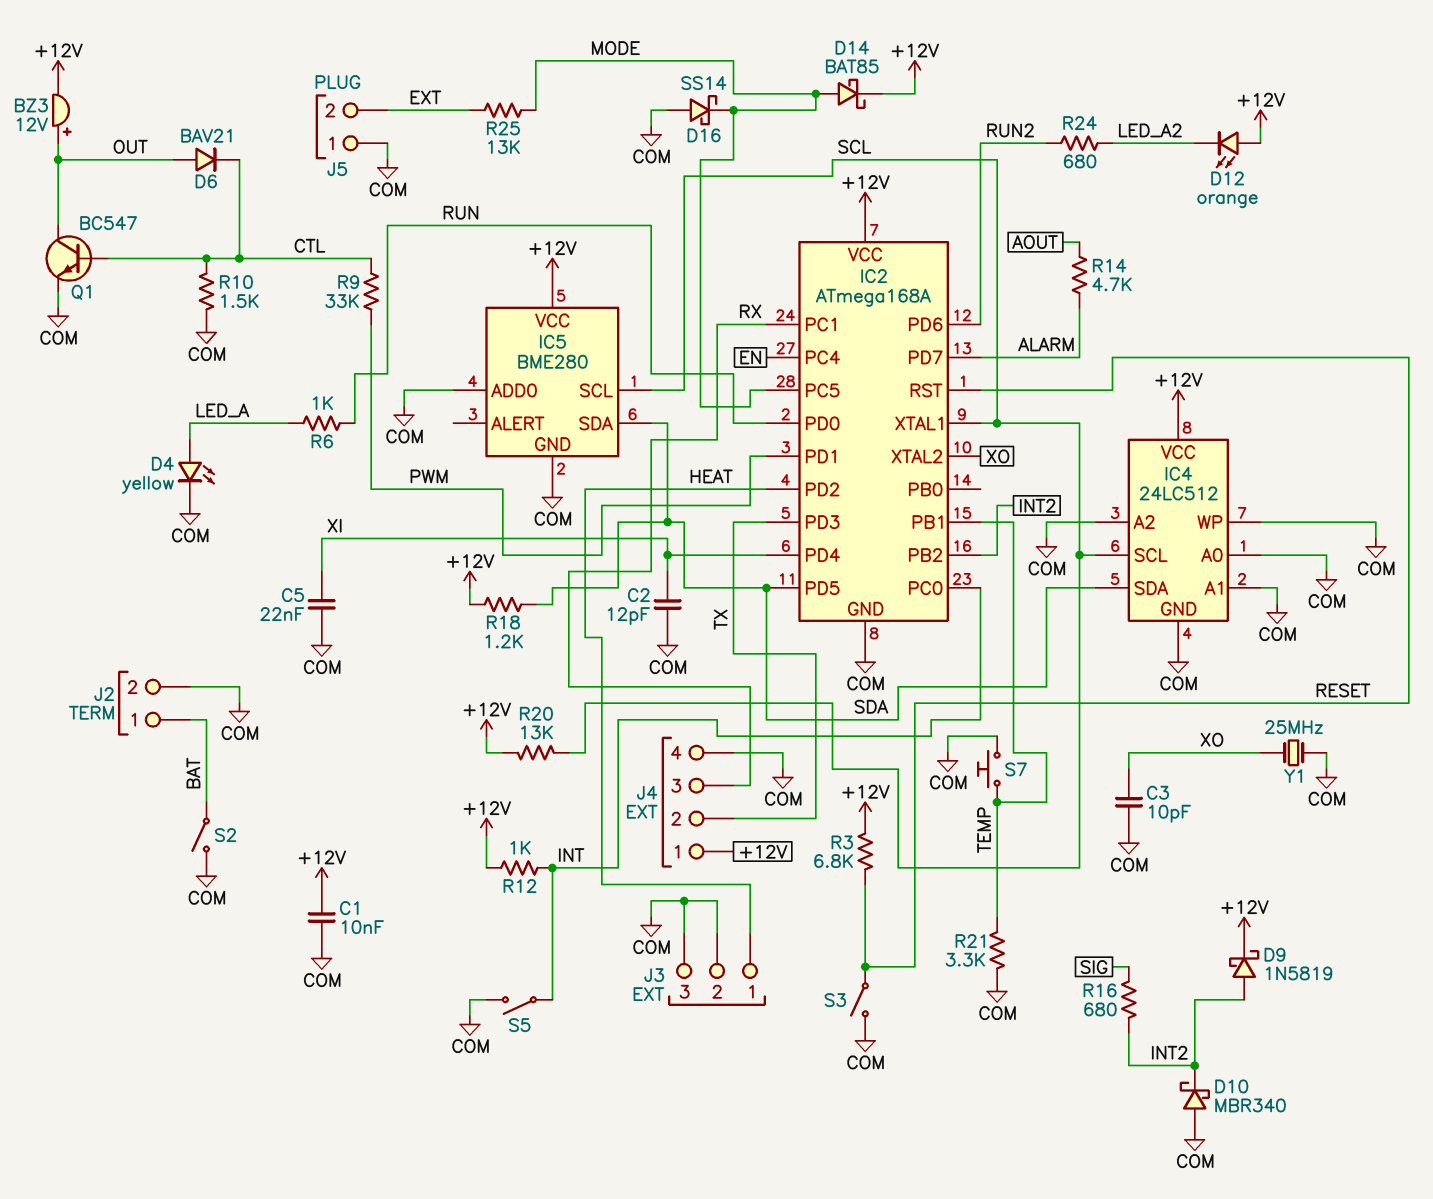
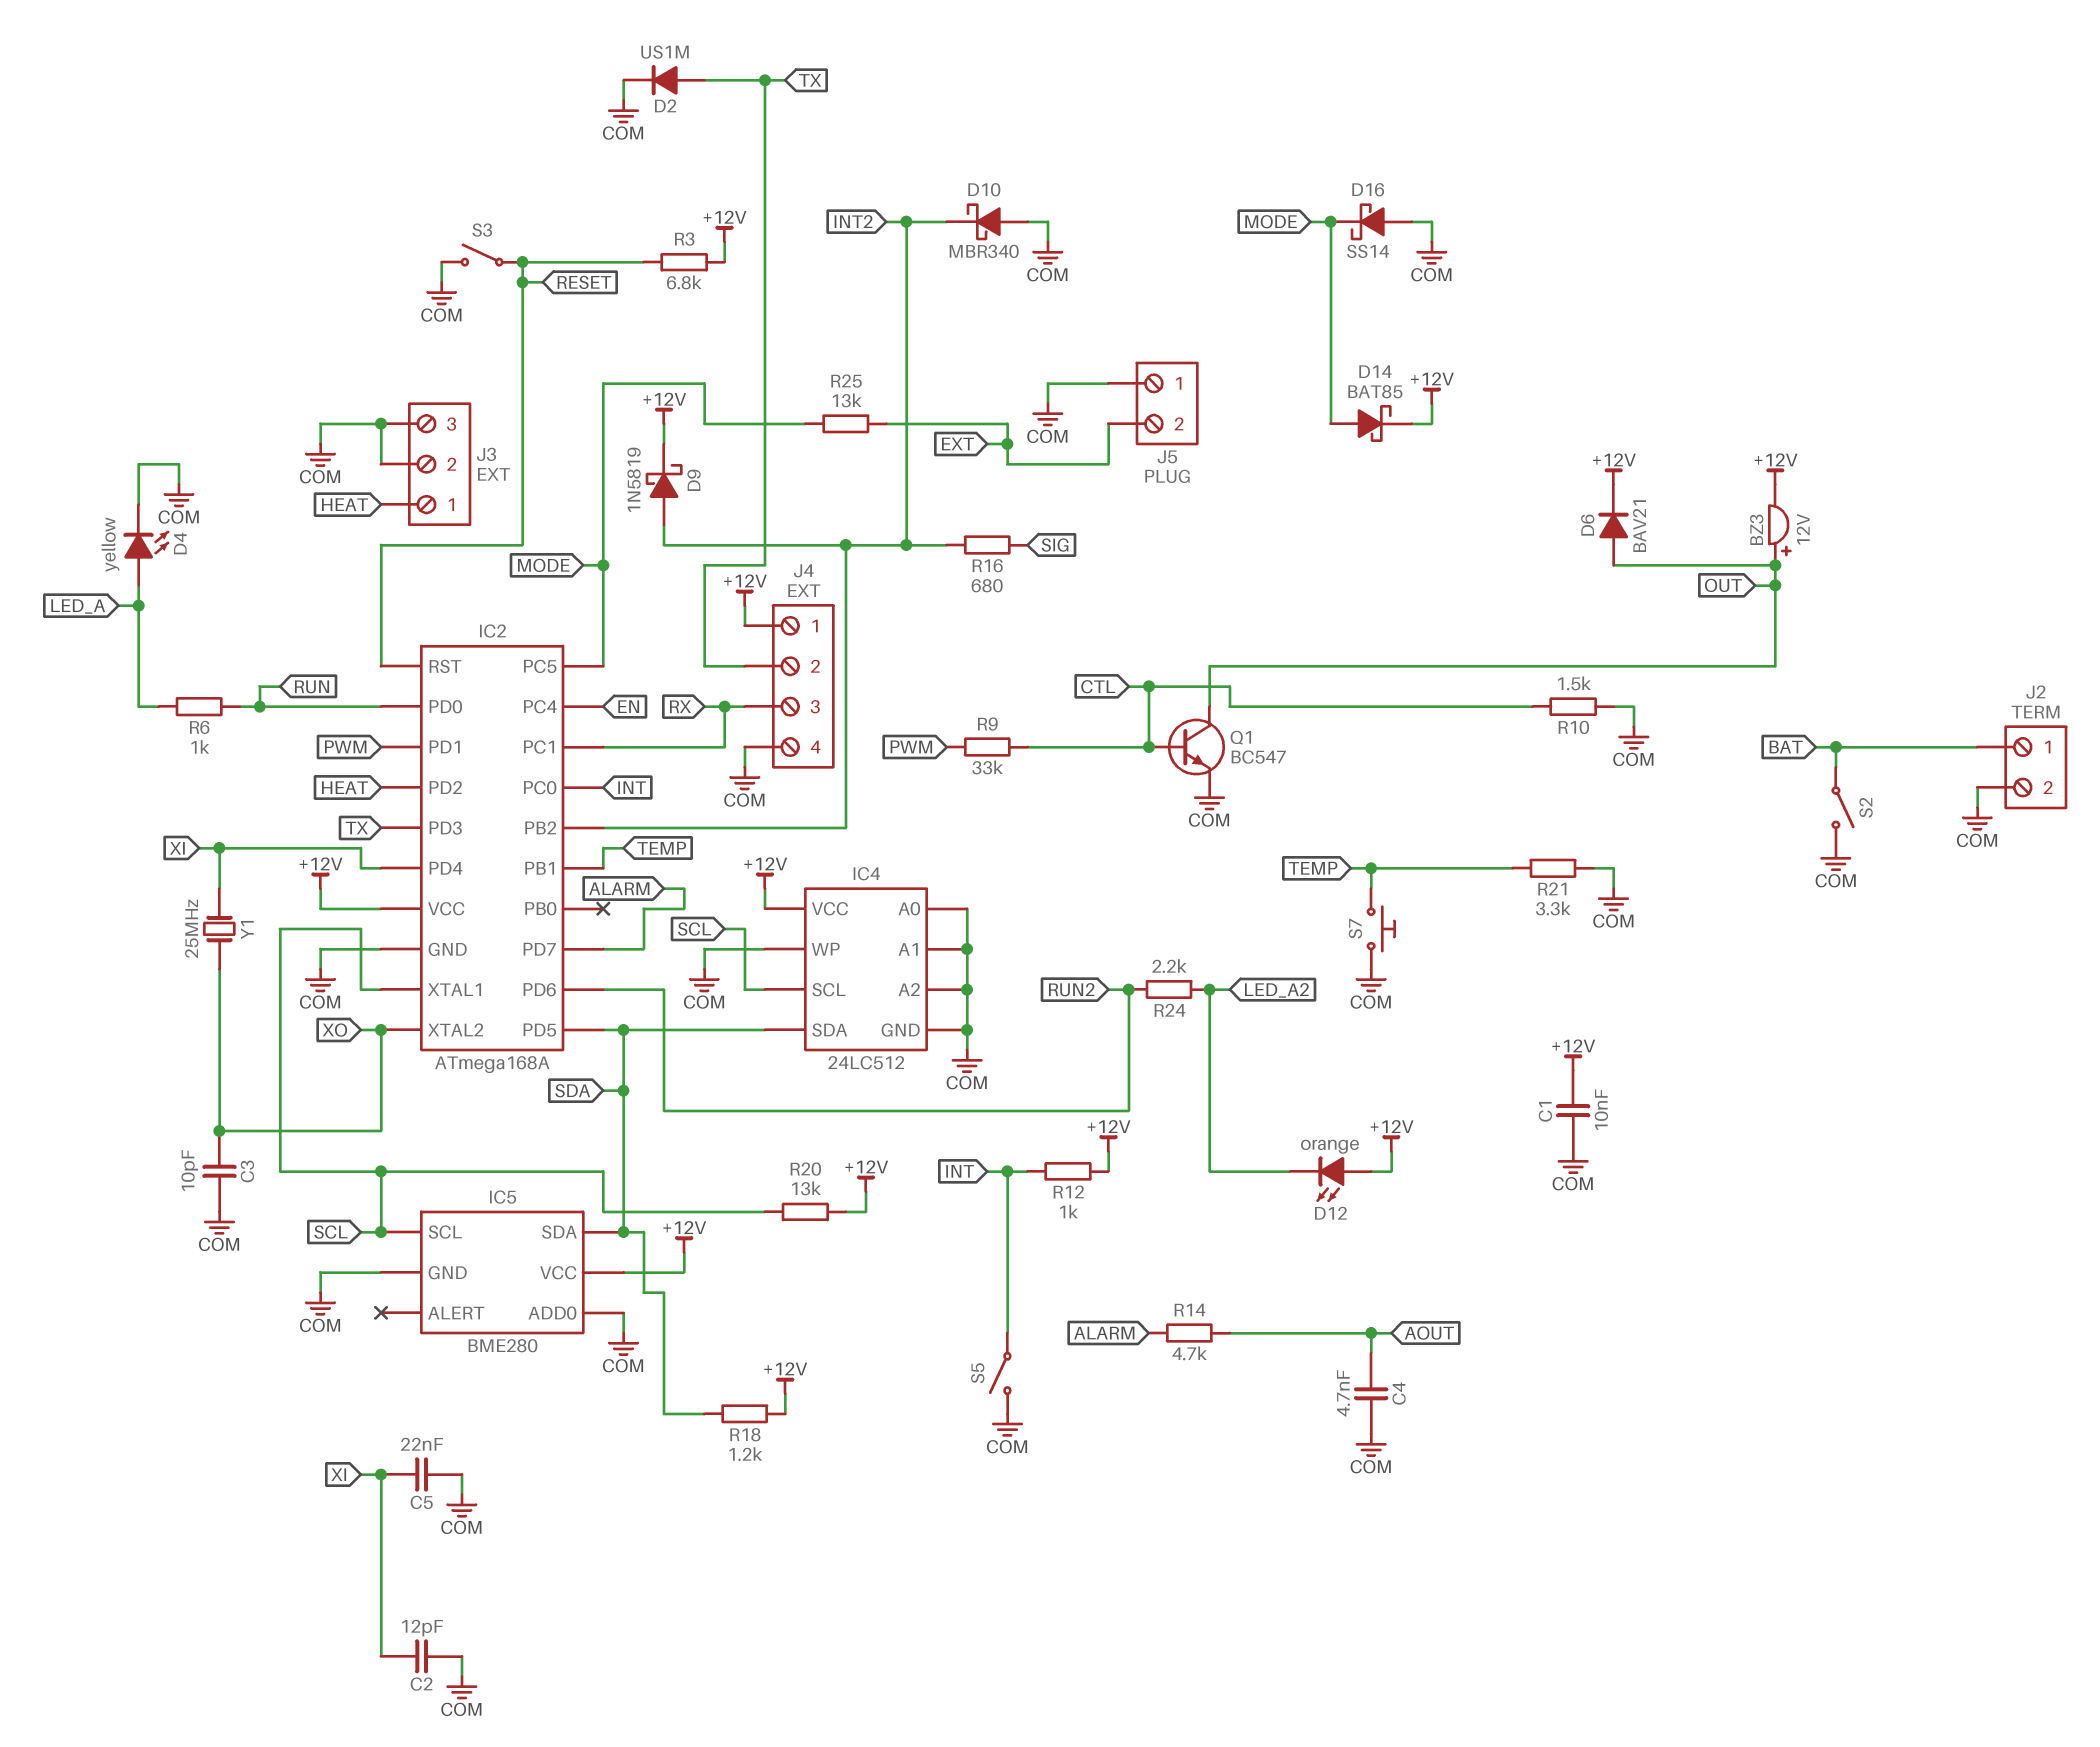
C4: none -> 4.7nF (AOUT, COM)
D2: none -> diode US1M (A TX, K COM)
D6: diode BAV21 (A OUT, K CTL) -> diode BAV21 (A OUT, K +12V)
R24: 680 (LED_A2, RUN2) -> 2.2k (LED_A2, RUN2)
Y1: 25MHz (COM, XO) -> 25MHz (XI, XO)

